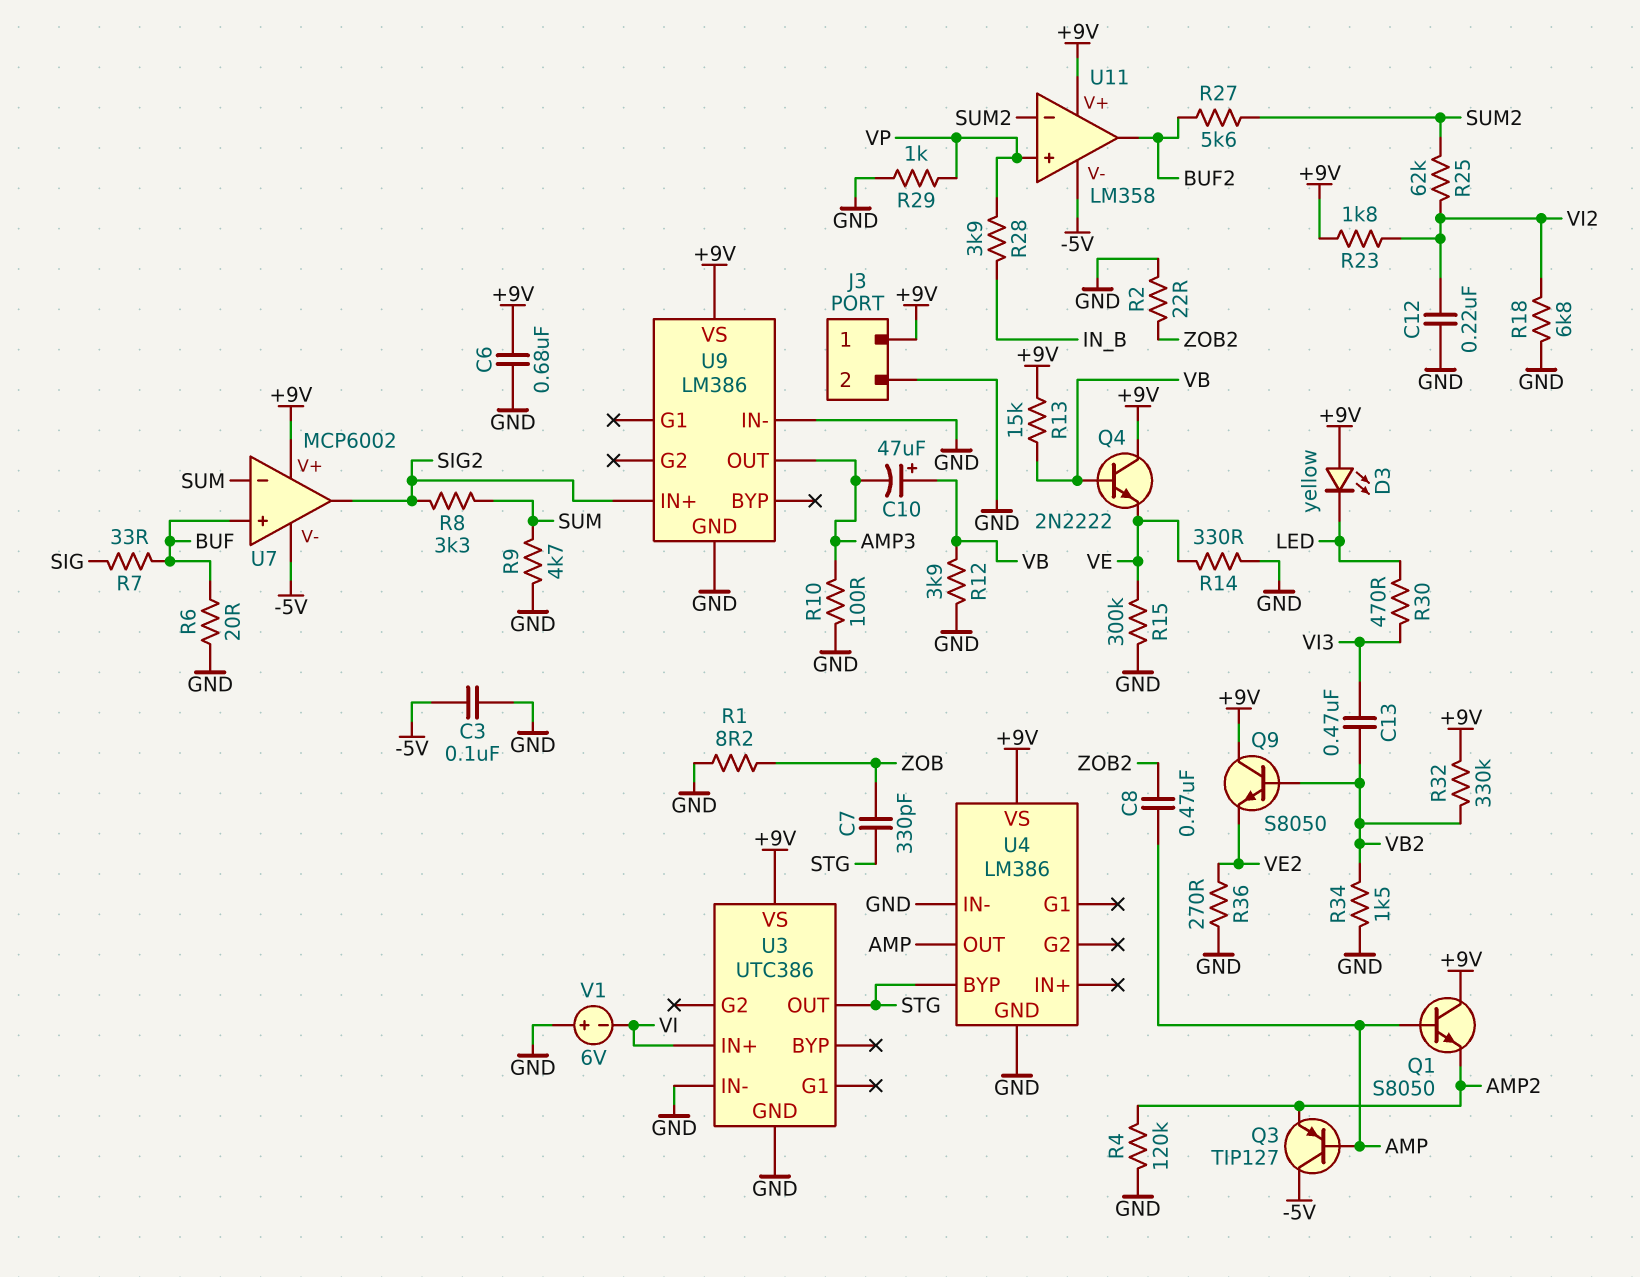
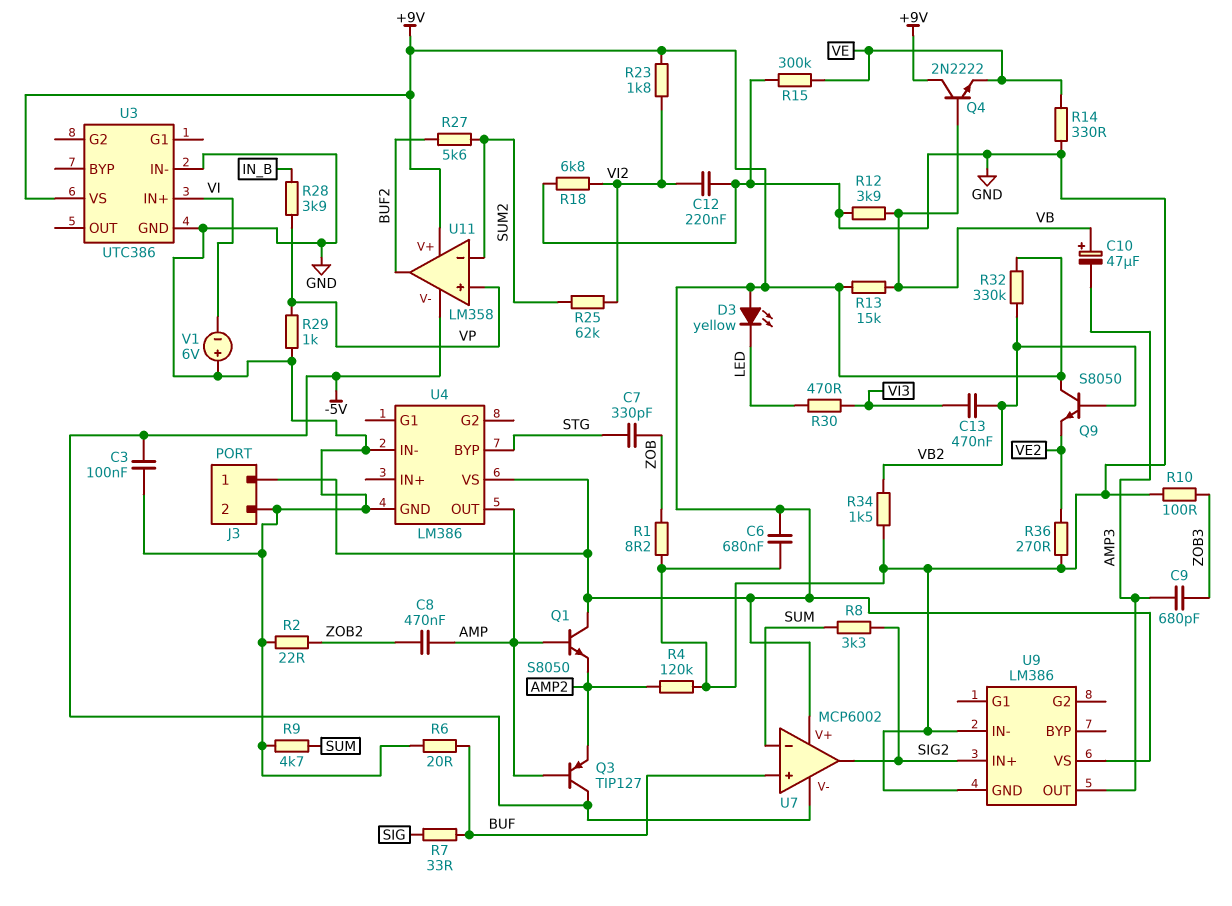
C9: none -> 680pF (AMP3, ZOB3)
R10: 100 (AMP3, GND) -> 100 (GND, ZOB3)
U3 pin OUT: STG -> none

